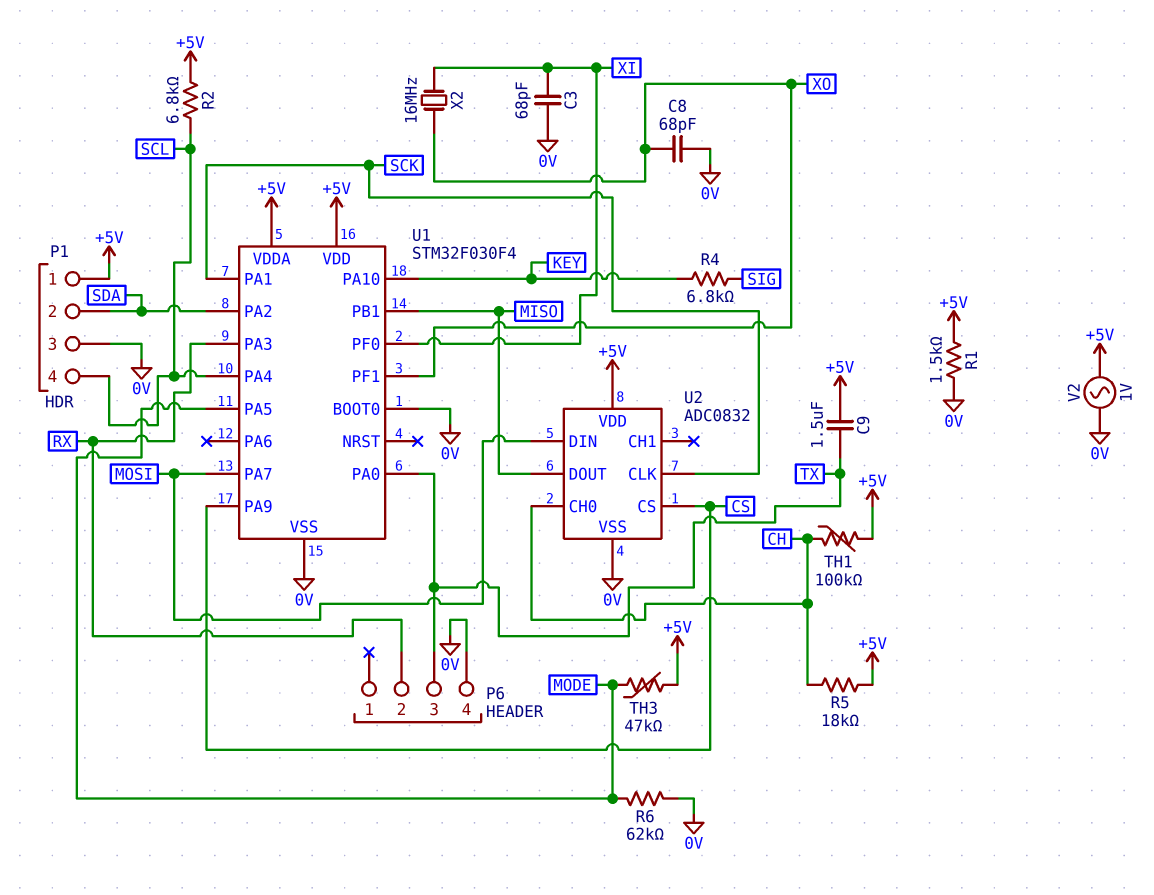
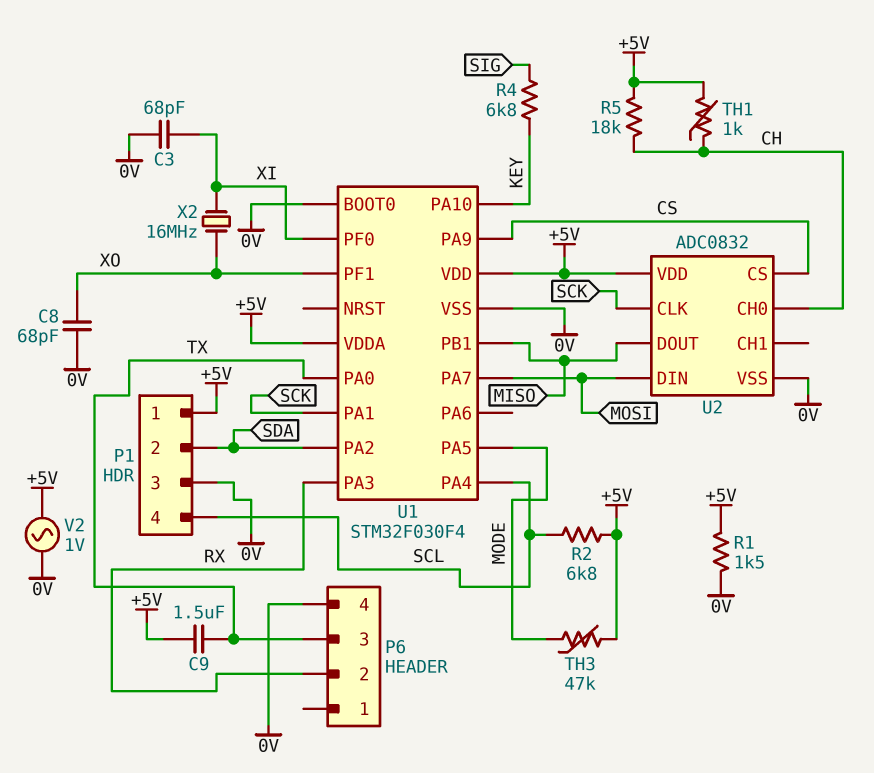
R6: 62k (0V, MODE) -> none
TH1: 100k (+5V, CH) -> 1k (+5V, CH)

